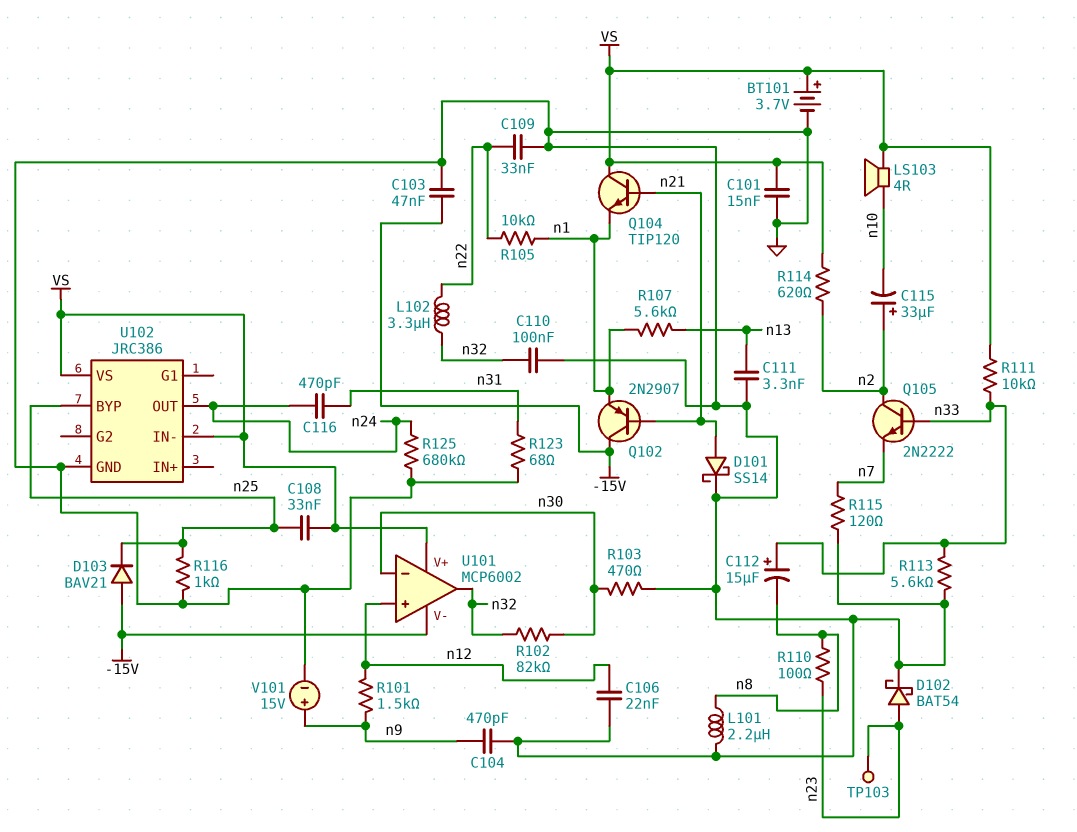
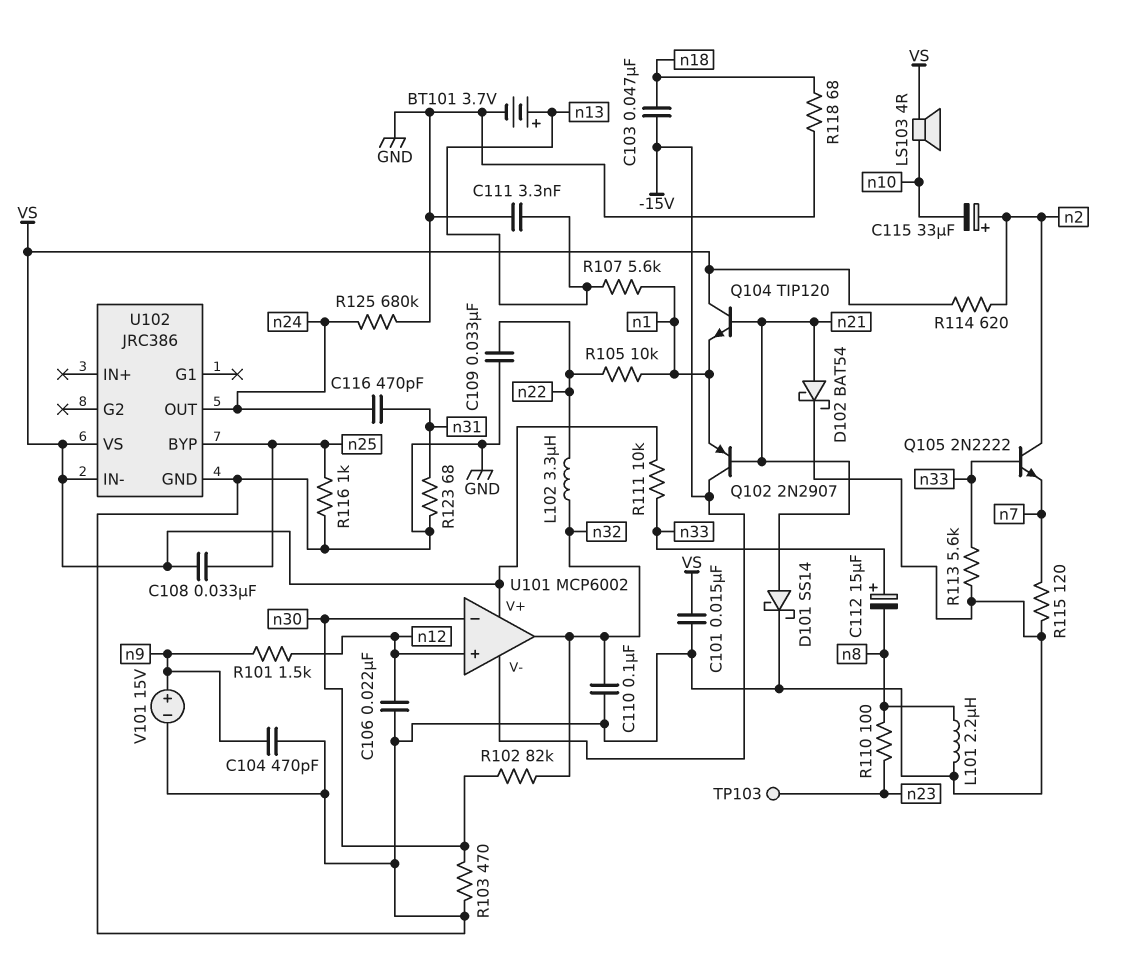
BT101: 3.7V (plus VS, minus GND) -> 3.7V (plus n13, minus GND)
C103: 47nF (-15V, GND) -> 47nF (-15V, n18)
D102: schottky BAT54 (A n23, K GND) -> schottky BAT54 (A n21, K GND)
D103: diode BAV21 (A -15V, K n25) -> none
R118: none -> 68 (GND, n18)

